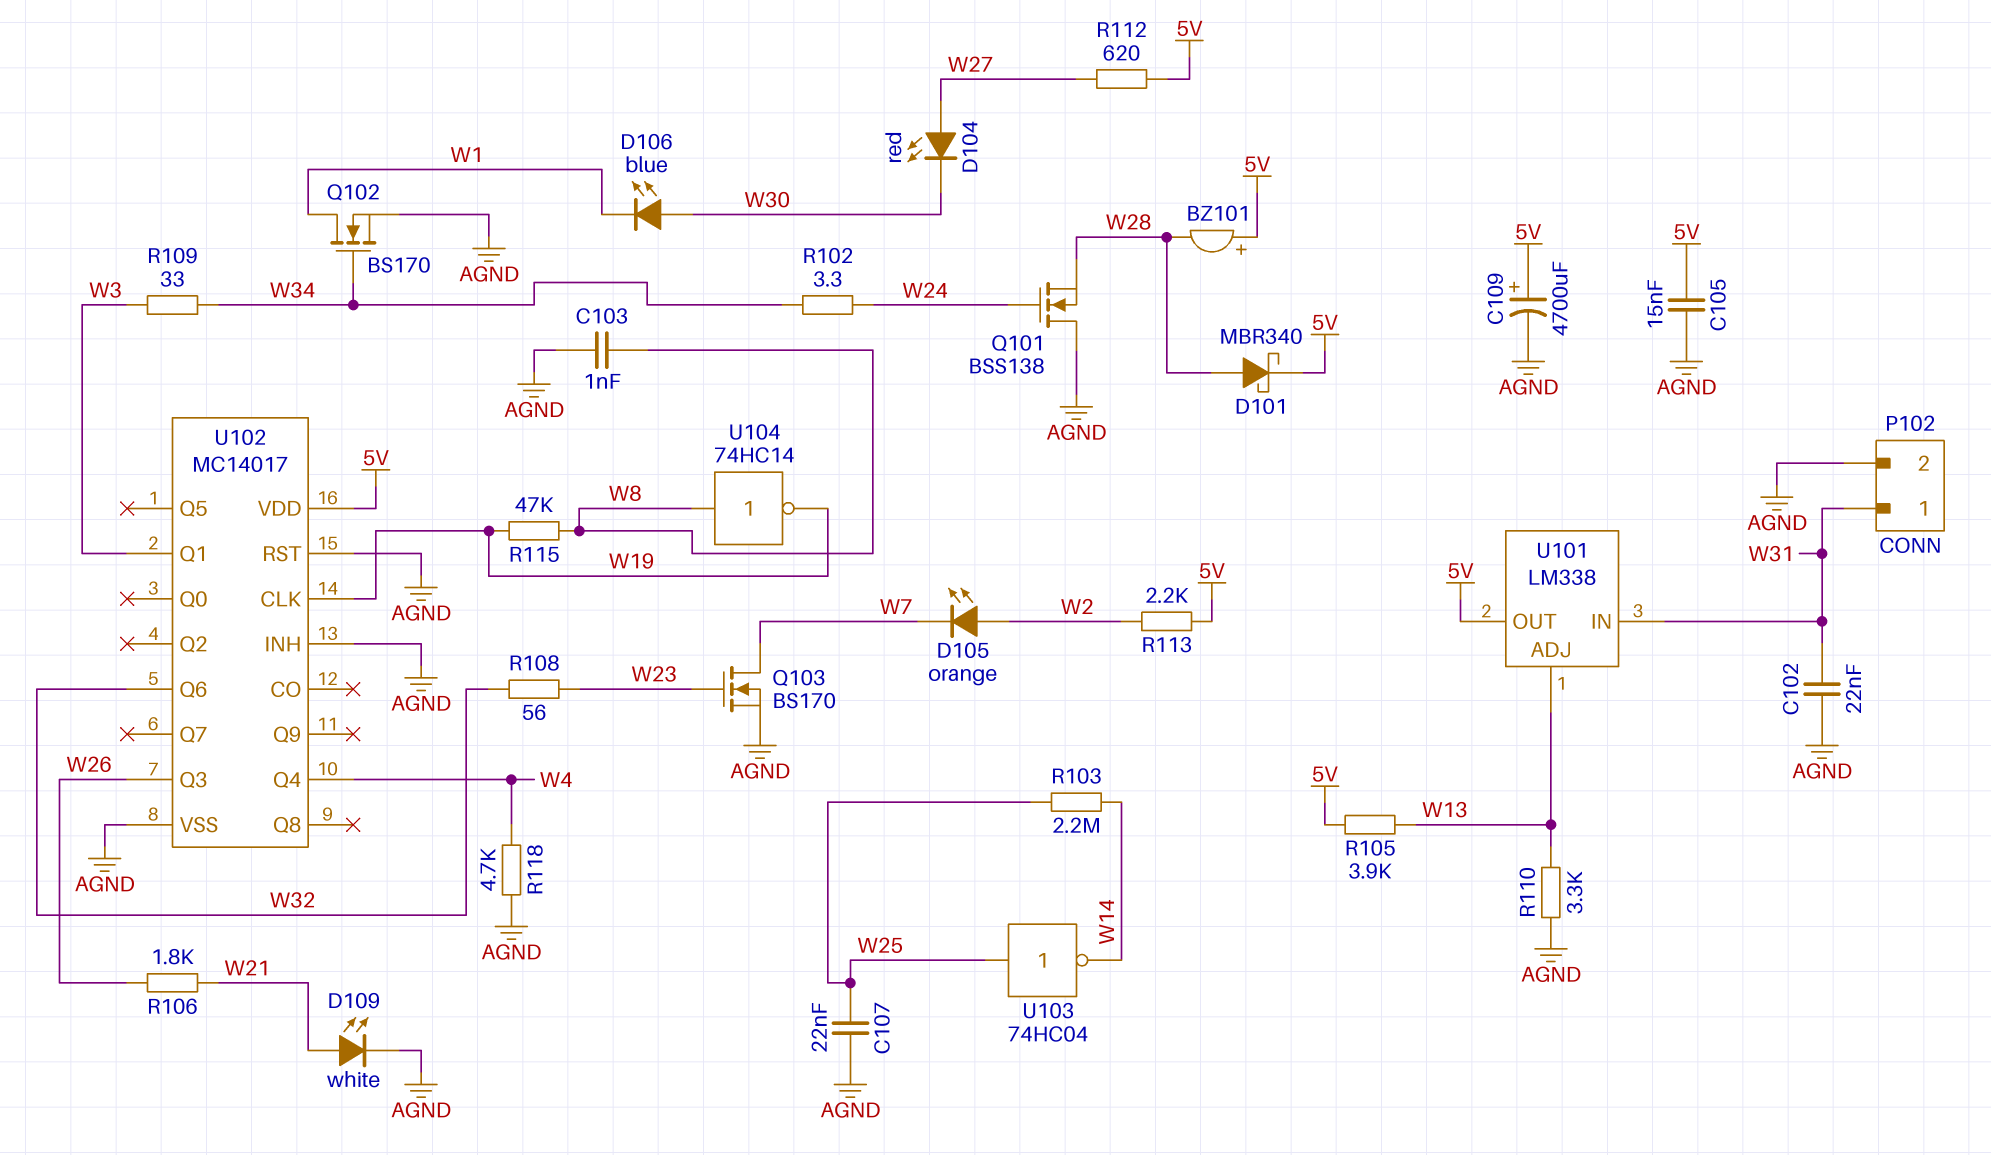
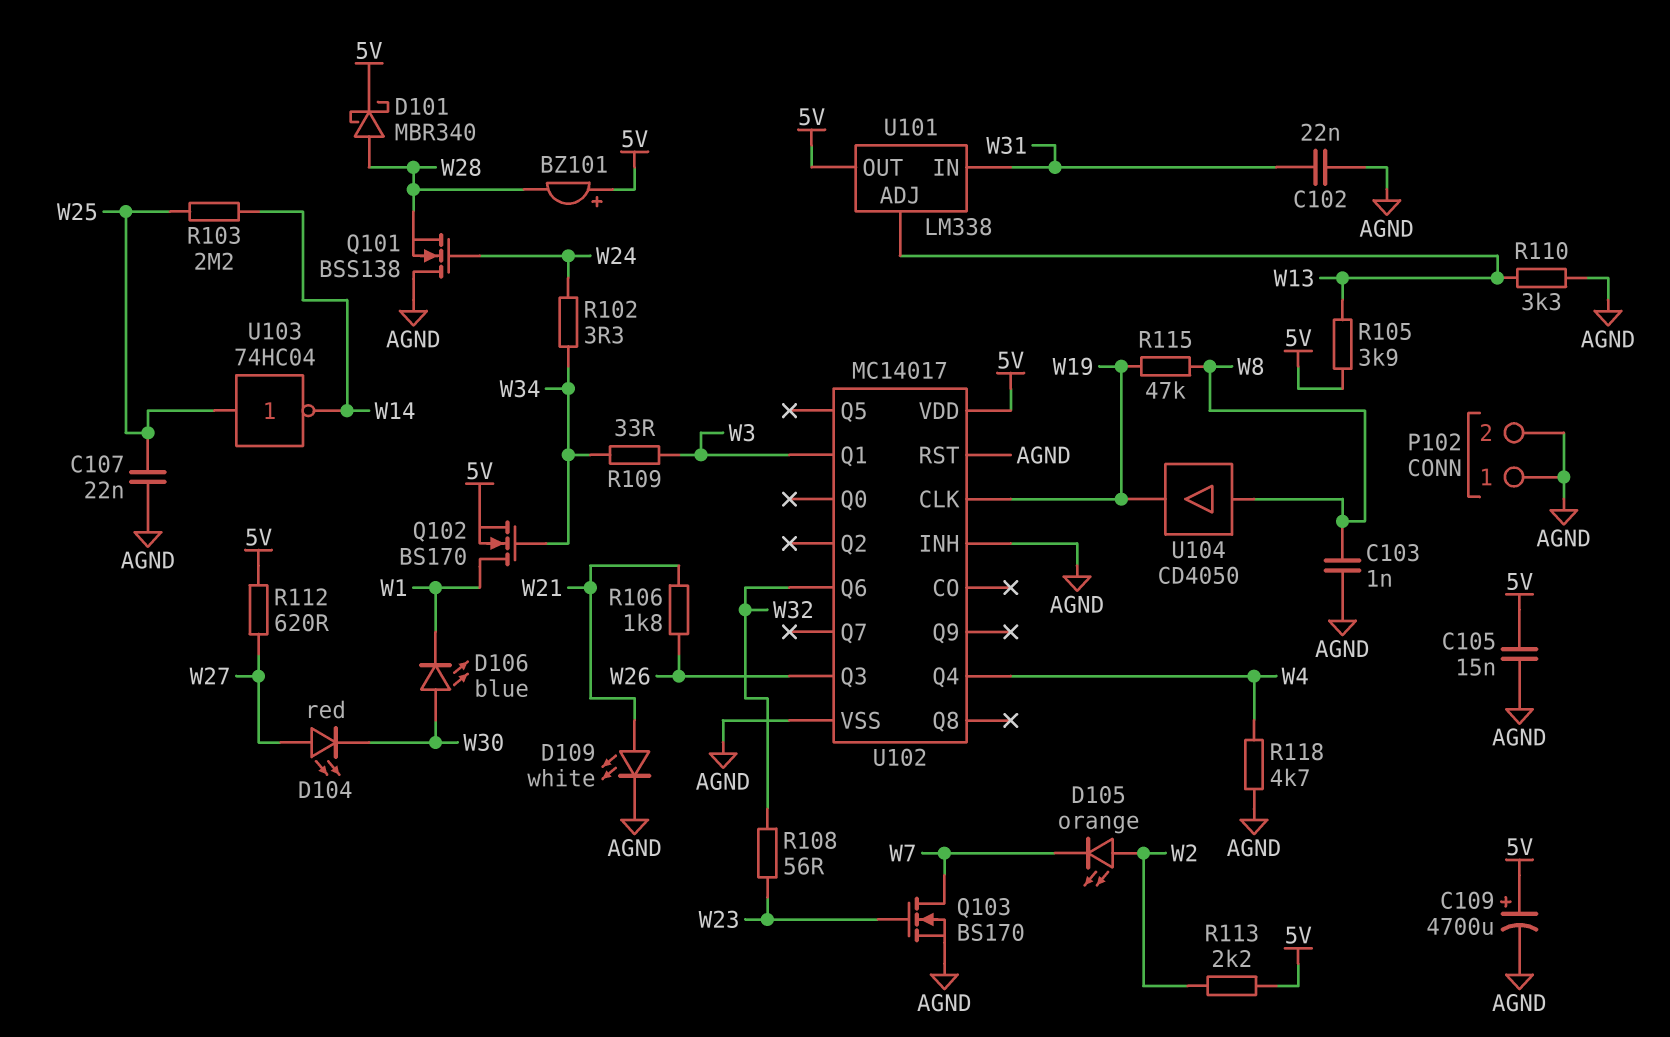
P102 pin 1: W31 -> AGND
Q102: NMOS BS170 (G W34, D W1, S AGND) -> NMOS BS170 (G W34, D W1, S 5V)
U104: NOT 74HC14 (in W8, out W19) -> buffer CD4050 (in W8, out W19)

